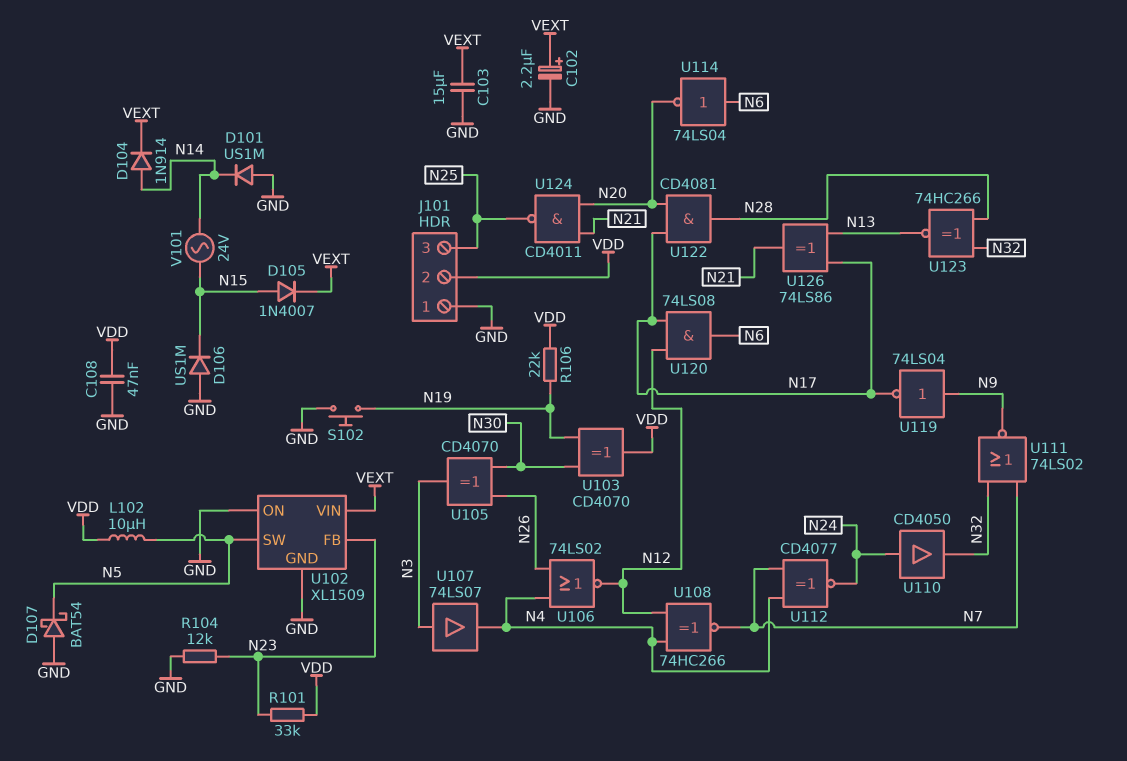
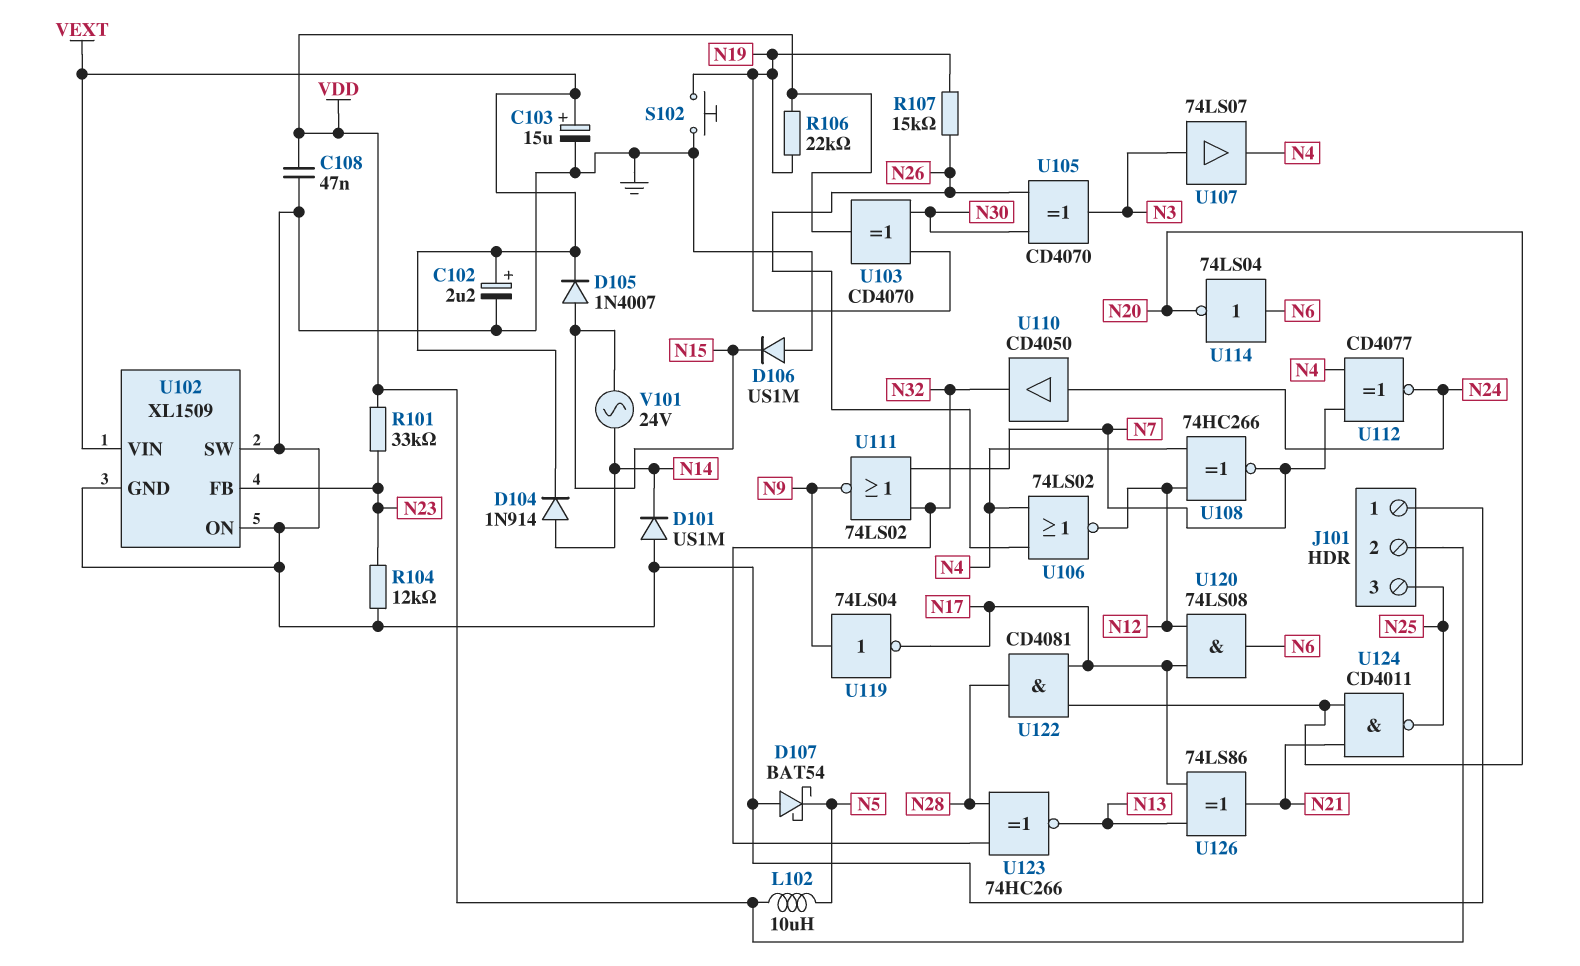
C103: 15uF (GND, VEXT) -> 15uF (plus VEXT, minus GND)
R107: none -> 15k (N19, N26)
U102 pin SW: N5 -> GND

